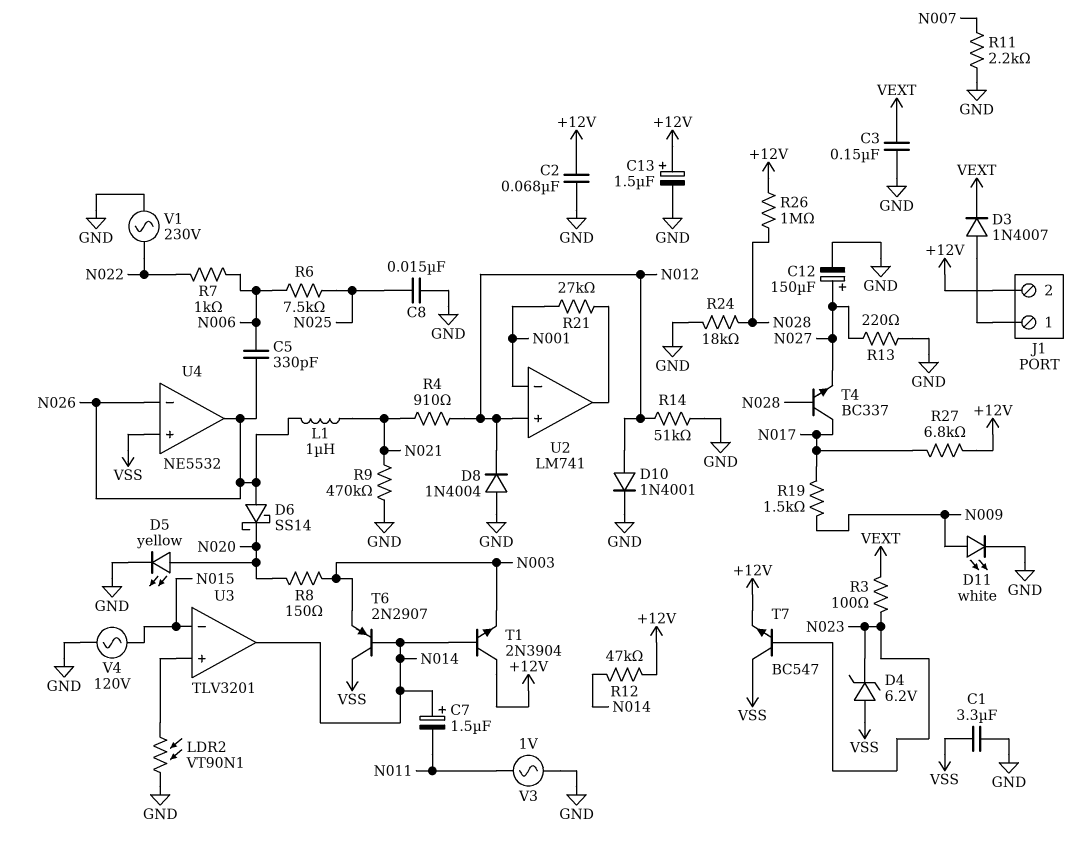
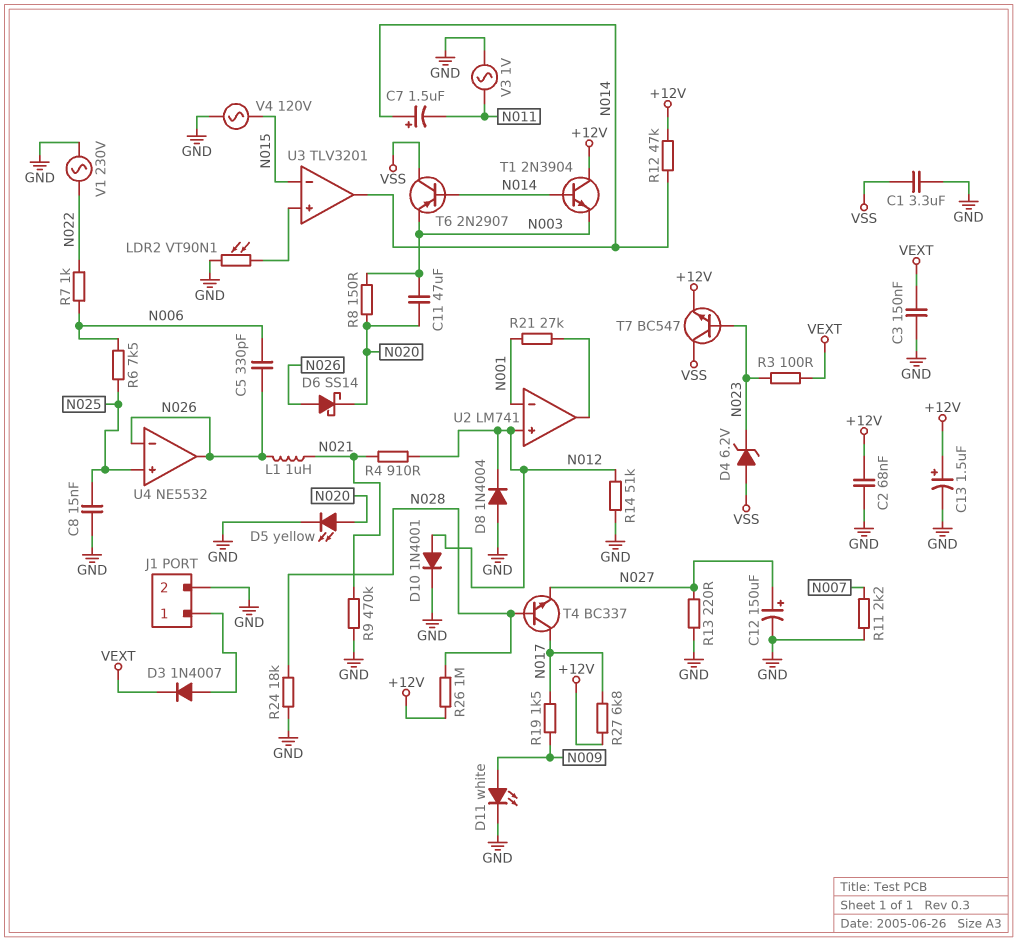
C11: none -> 47uF (N003, N020)
J1 pin 2: +12V -> GND
U4 pin in+: VSS -> N025

